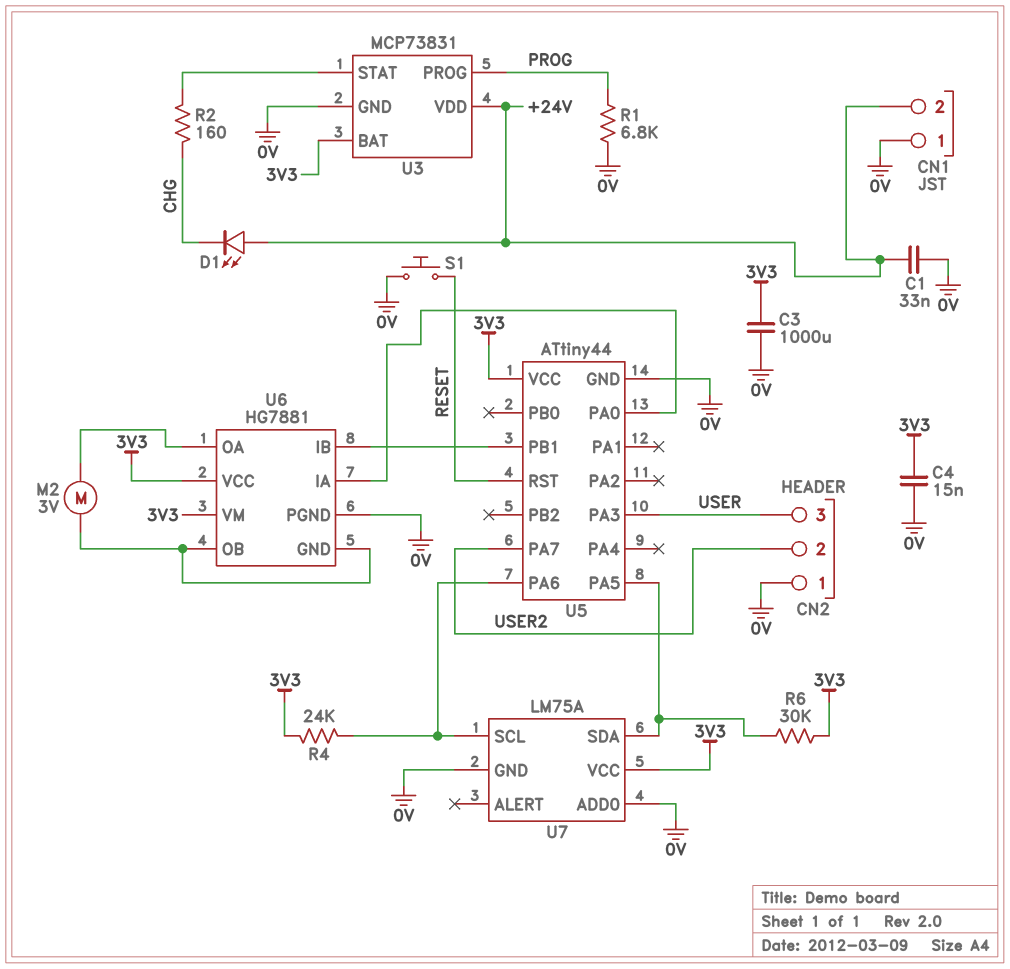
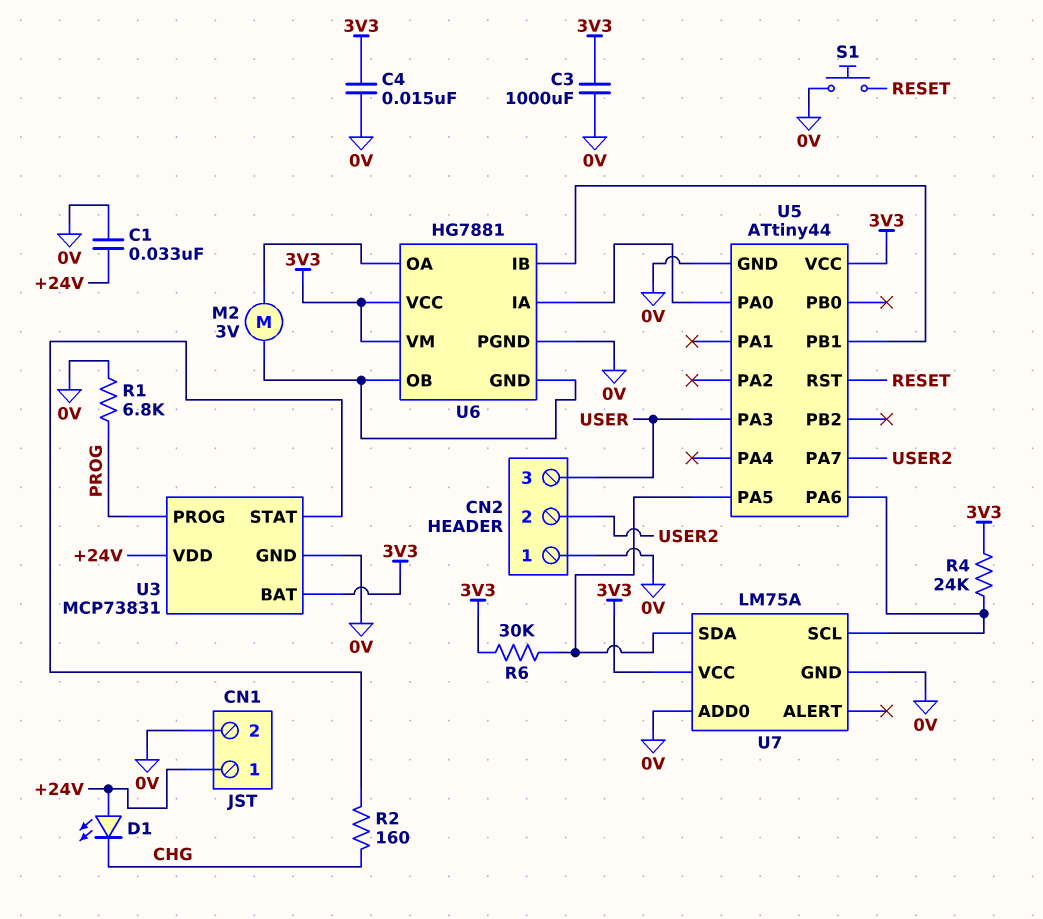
CN1 pin 1: 0V -> +24V
CN1 pin 2: +24V -> 0V

